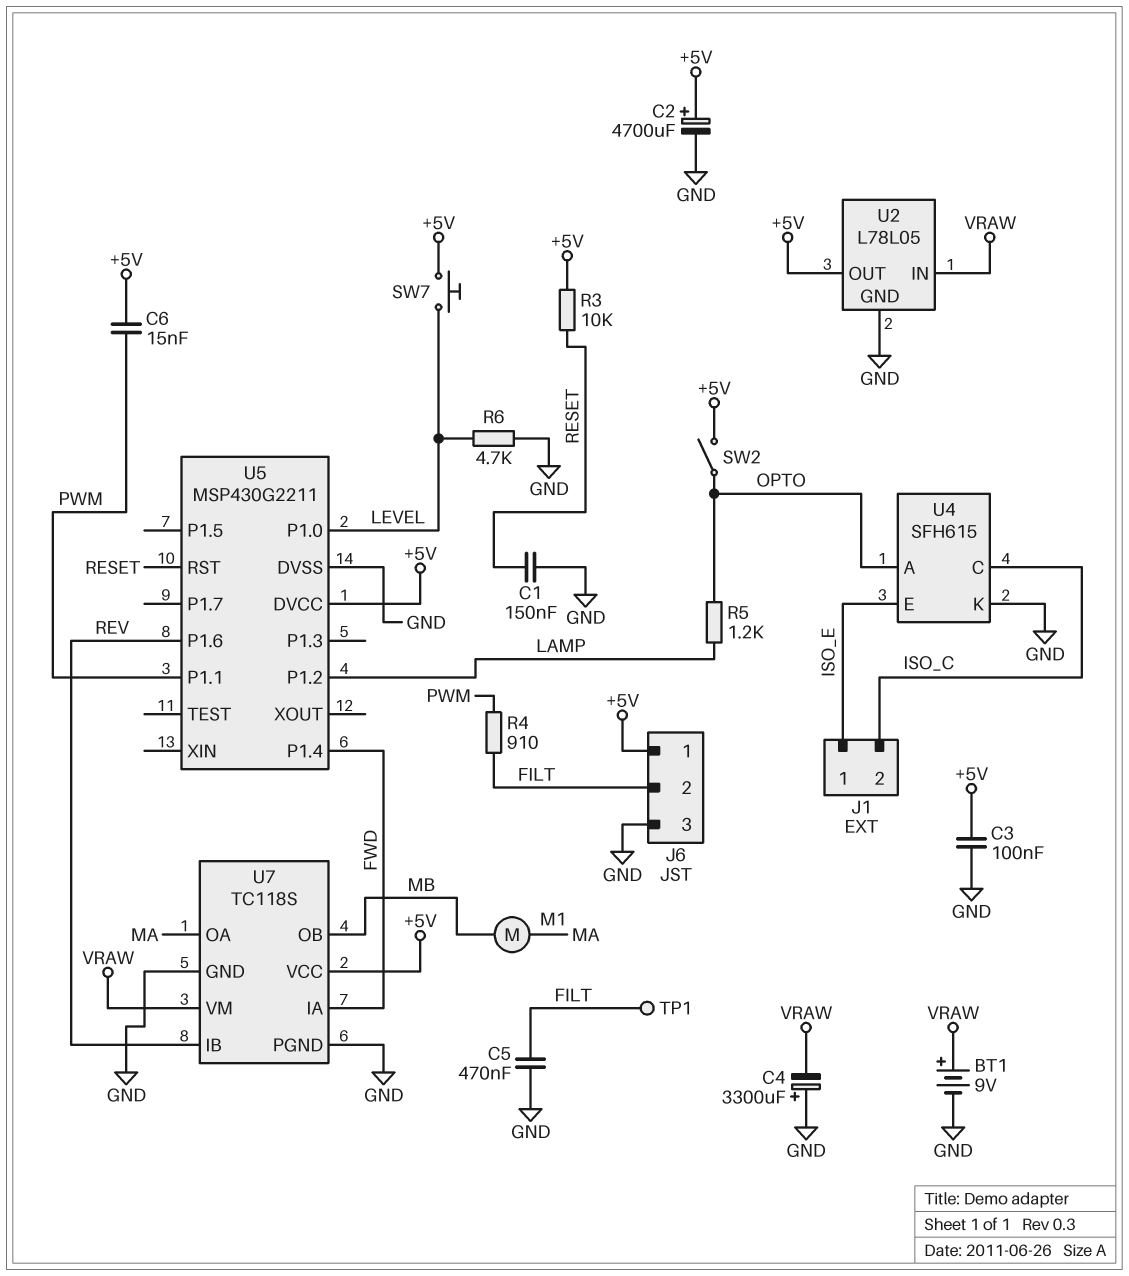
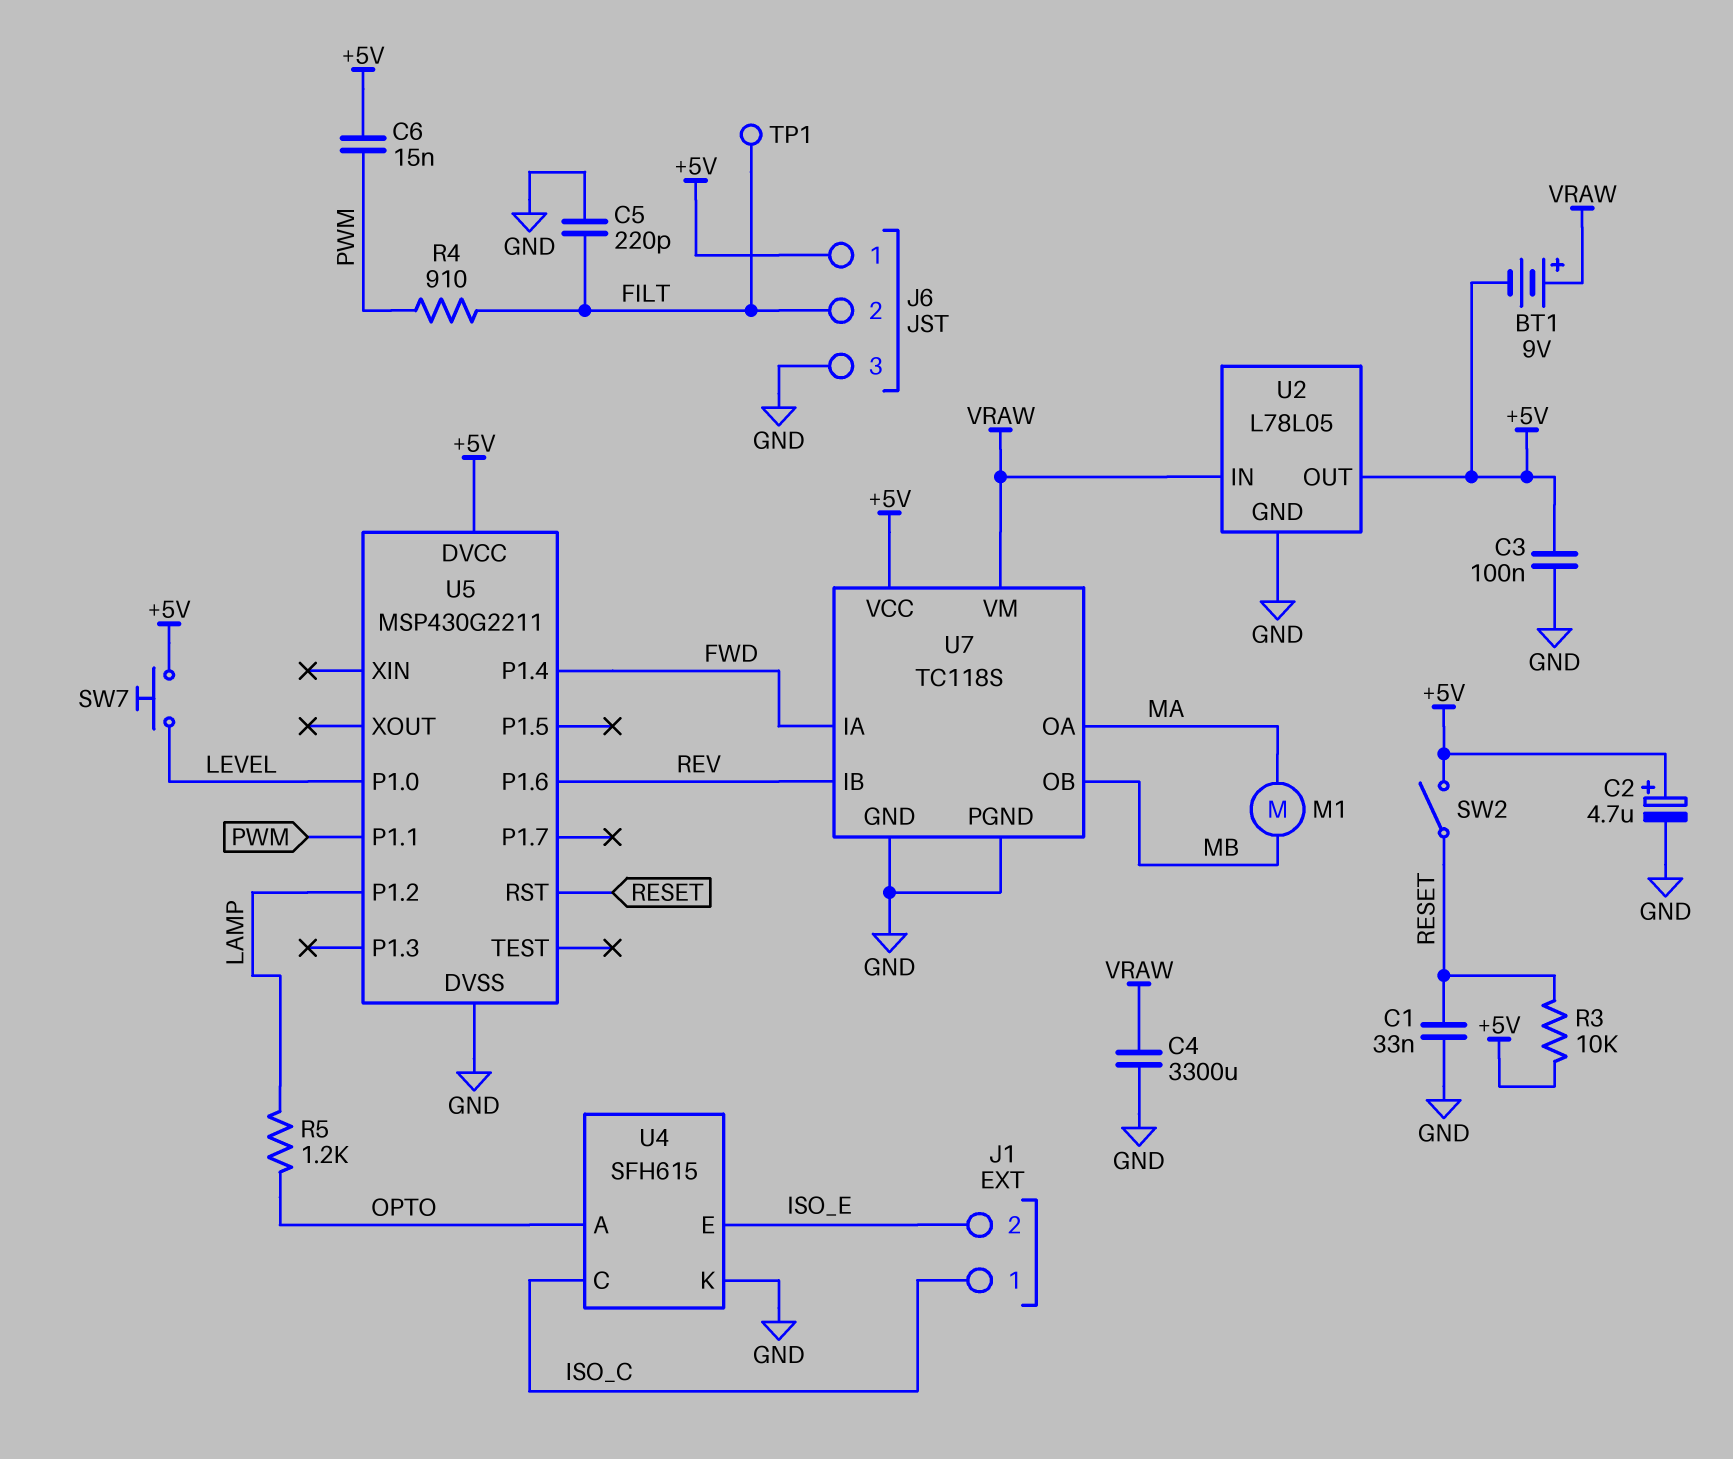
BT1: 9V (plus VRAW, minus GND) -> 9V (plus VRAW, minus +5V)
C1: 150nF (GND, RESET) -> 33nF (GND, RESET)
C2: 4700uF (plus +5V, minus GND) -> 4.7uF (plus +5V, minus GND)
C4: 3300uF (plus GND, minus VRAW) -> 3300uF (GND, VRAW)
C5: 470nF (FILT, GND) -> 220pF (FILT, GND)
J1 pin 1: ISO_E -> ISO_C
J1 pin 2: ISO_C -> ISO_E
R6: 4.7k (GND, LEVEL) -> none
SW2: switch (+5V, OPTO) -> switch (+5V, RESET)

